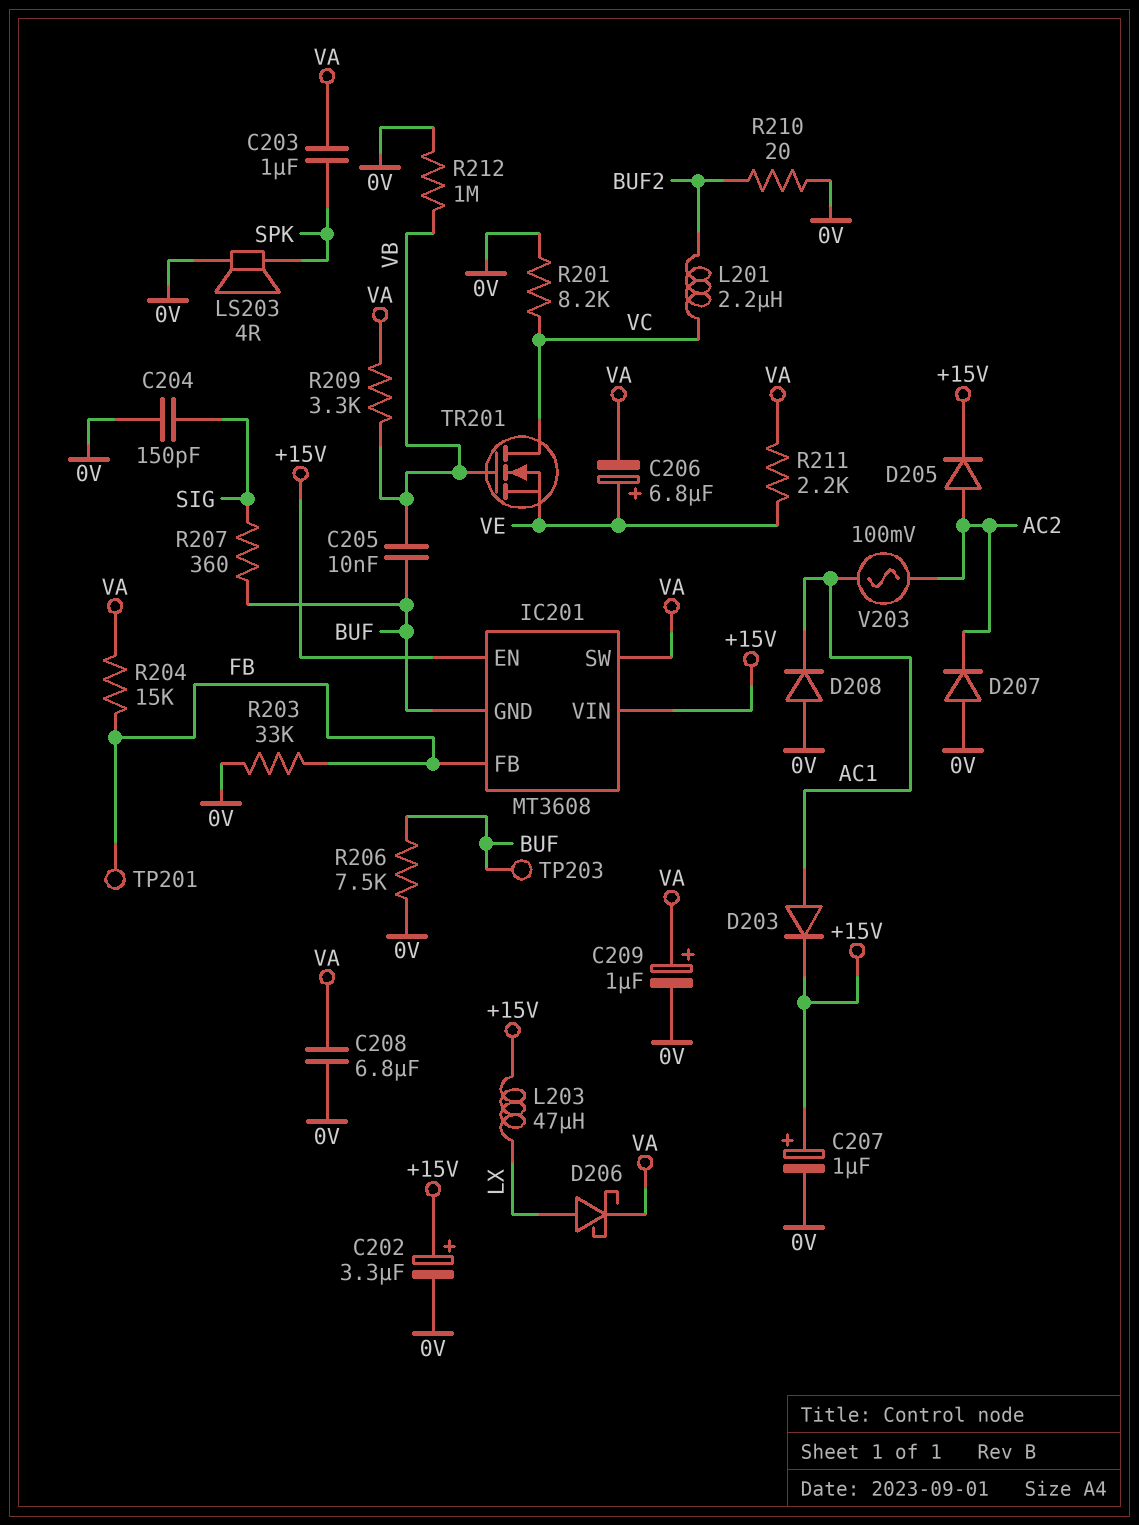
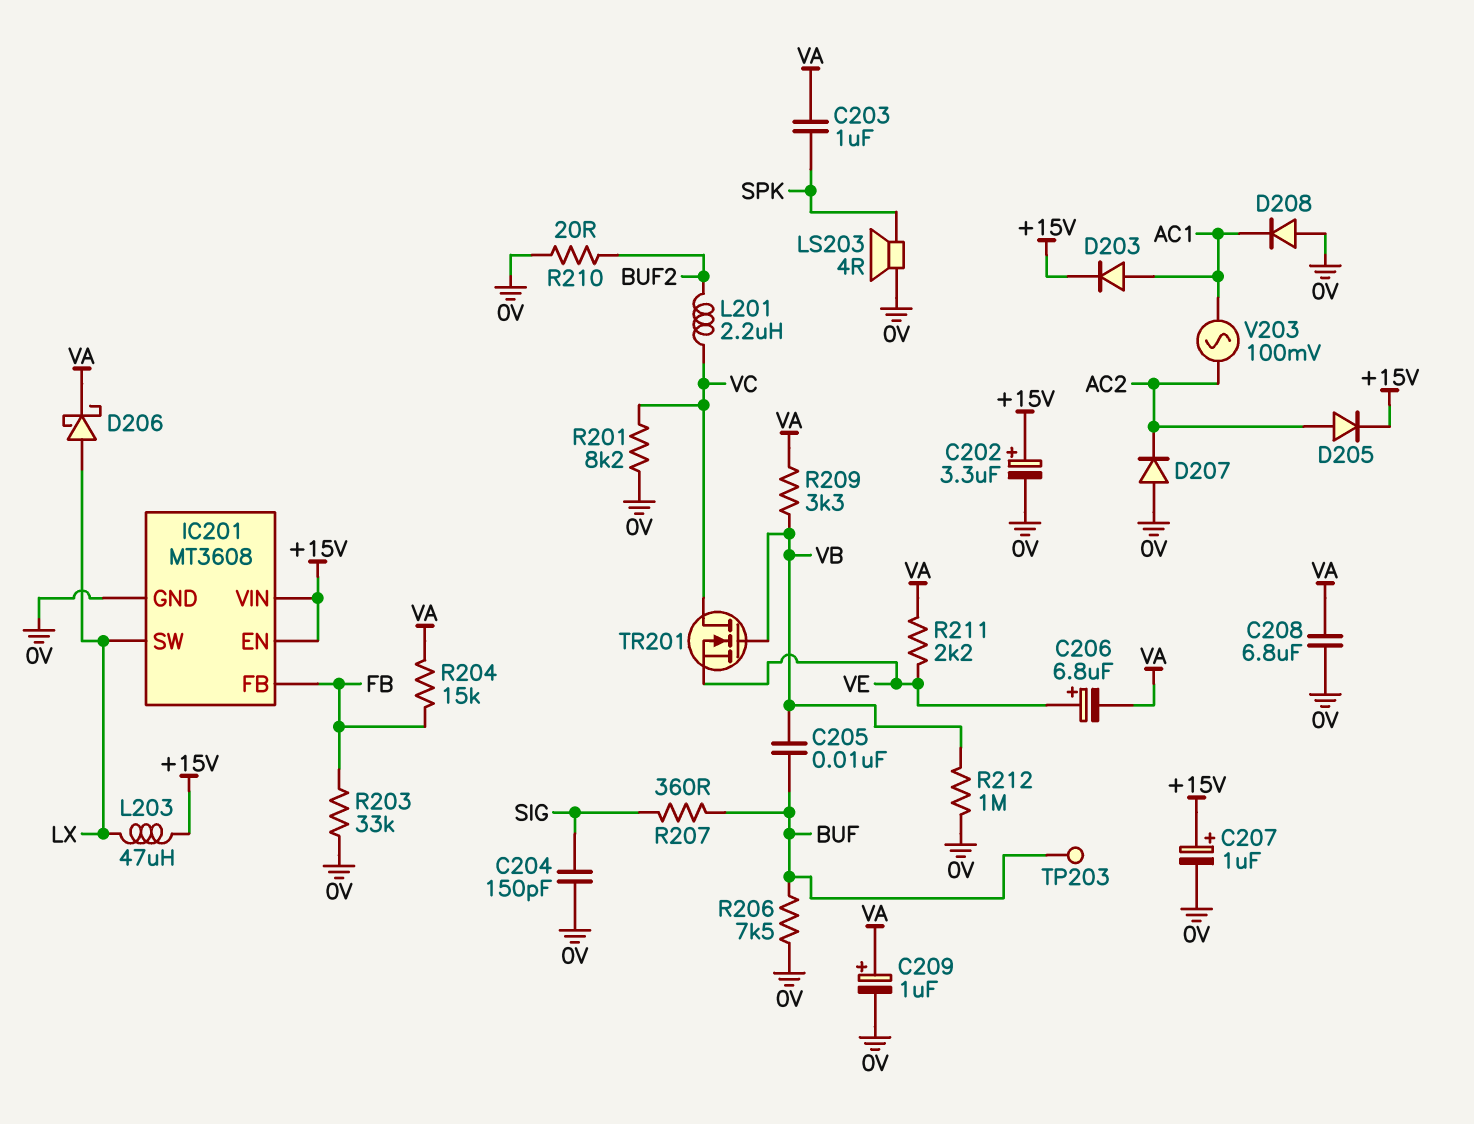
IC201 pin GND: BUF -> 0V
IC201 pin SW: VA -> LX
TP201: test point (FB) -> none

